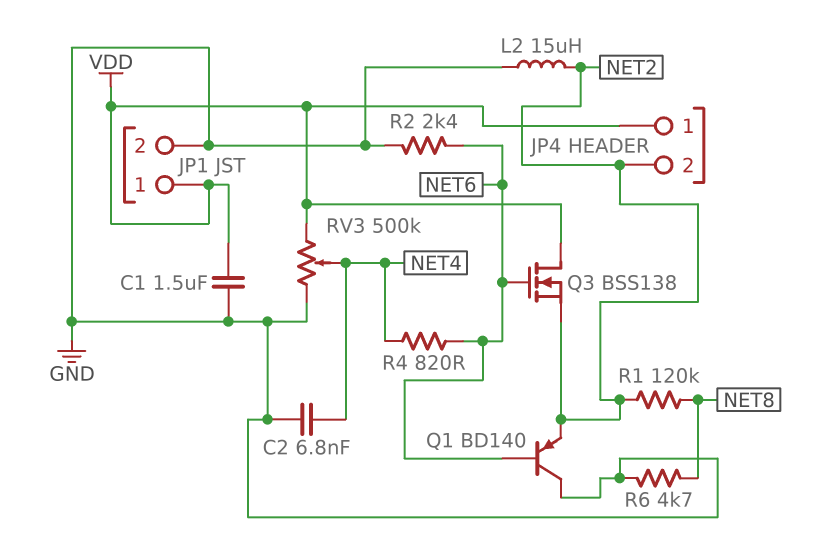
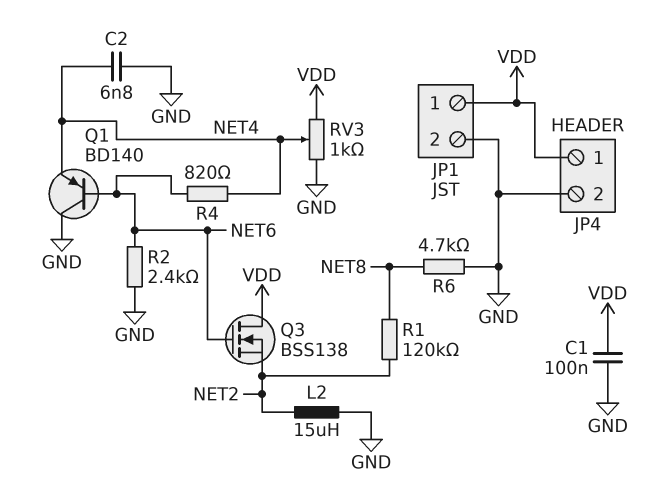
C1: 1.5uF (GND, VDD) -> 100nF (GND, VDD)
JP4 pin 2: NET2 -> GND
Q1: PNP BD140 (B NET6, C GND, E NET2) -> PNP BD140 (B NET6, C GND, E NET4)
RV3: 500k (GND, VDD, wiper NET4) -> 1k (GND, VDD, wiper NET4)

